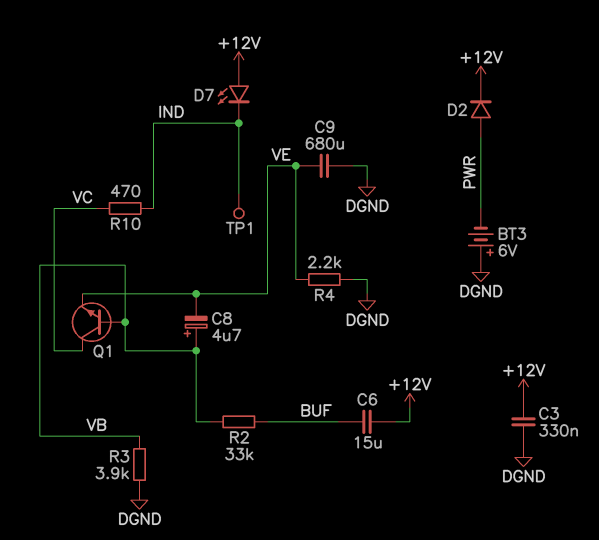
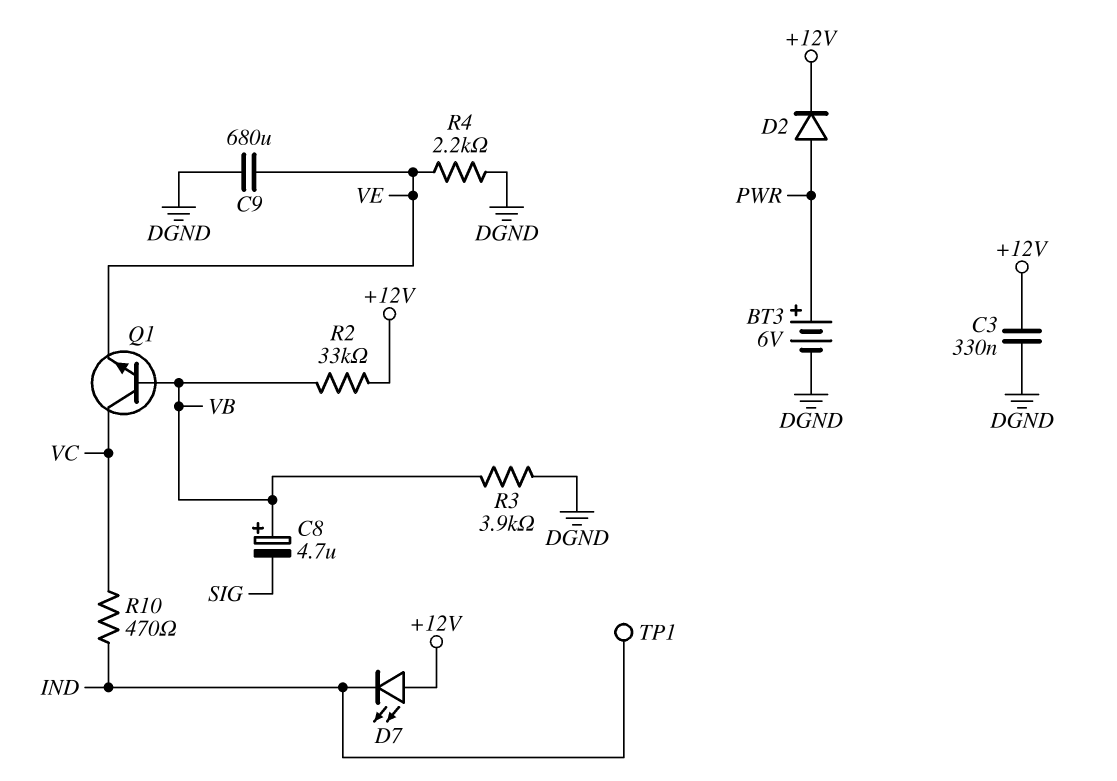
BT3: 6V (plus DGND, minus PWR) -> 6V (plus PWR, minus DGND)
C6: 15uF (+12V, BUF) -> none
C8: 4.7uF (plus VB, minus VE) -> 4.7uF (plus VB, minus SIG)
R2: 33k (BUF, VB) -> 33k (+12V, VB)

